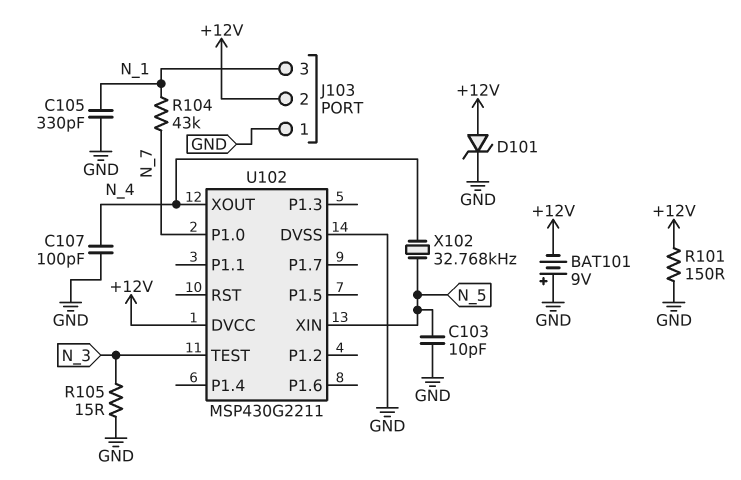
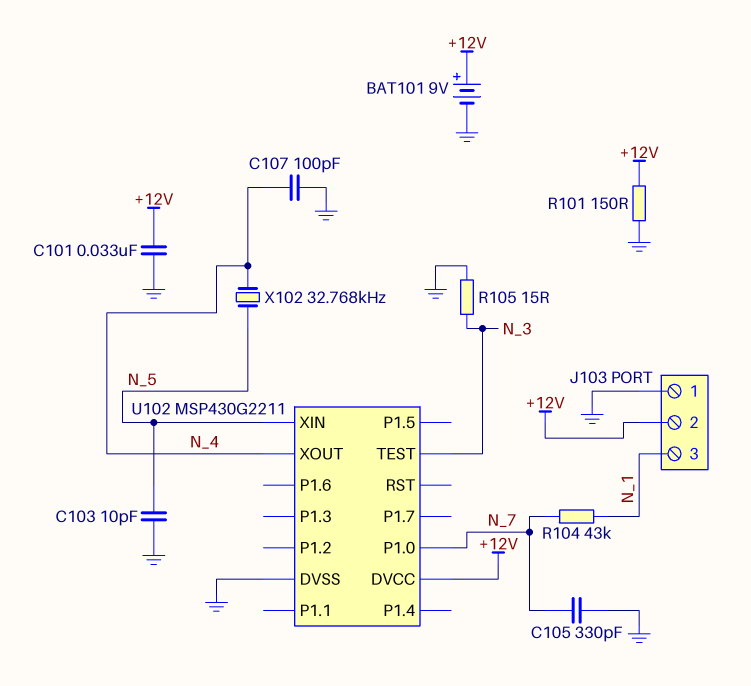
BAT101: 9V (plus GND, minus +12V) -> 9V (plus +12V, minus GND)
C101: none -> 33nF (+12V, GND)
C105: 330pF (GND, N_1) -> 330pF (GND, N_7)
D101: zener (A +12V, K GND) -> none

